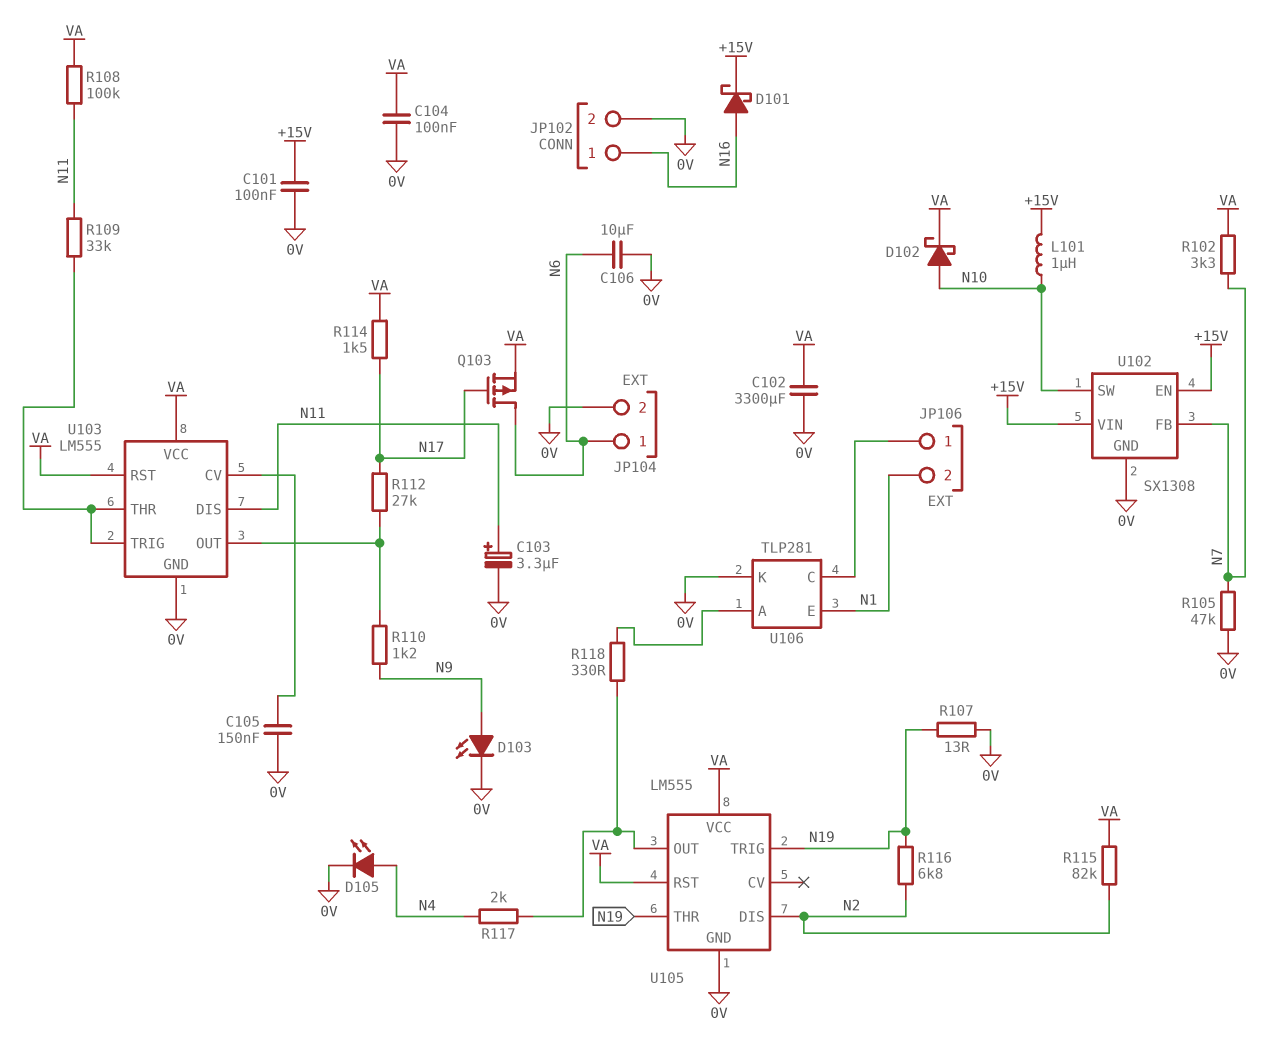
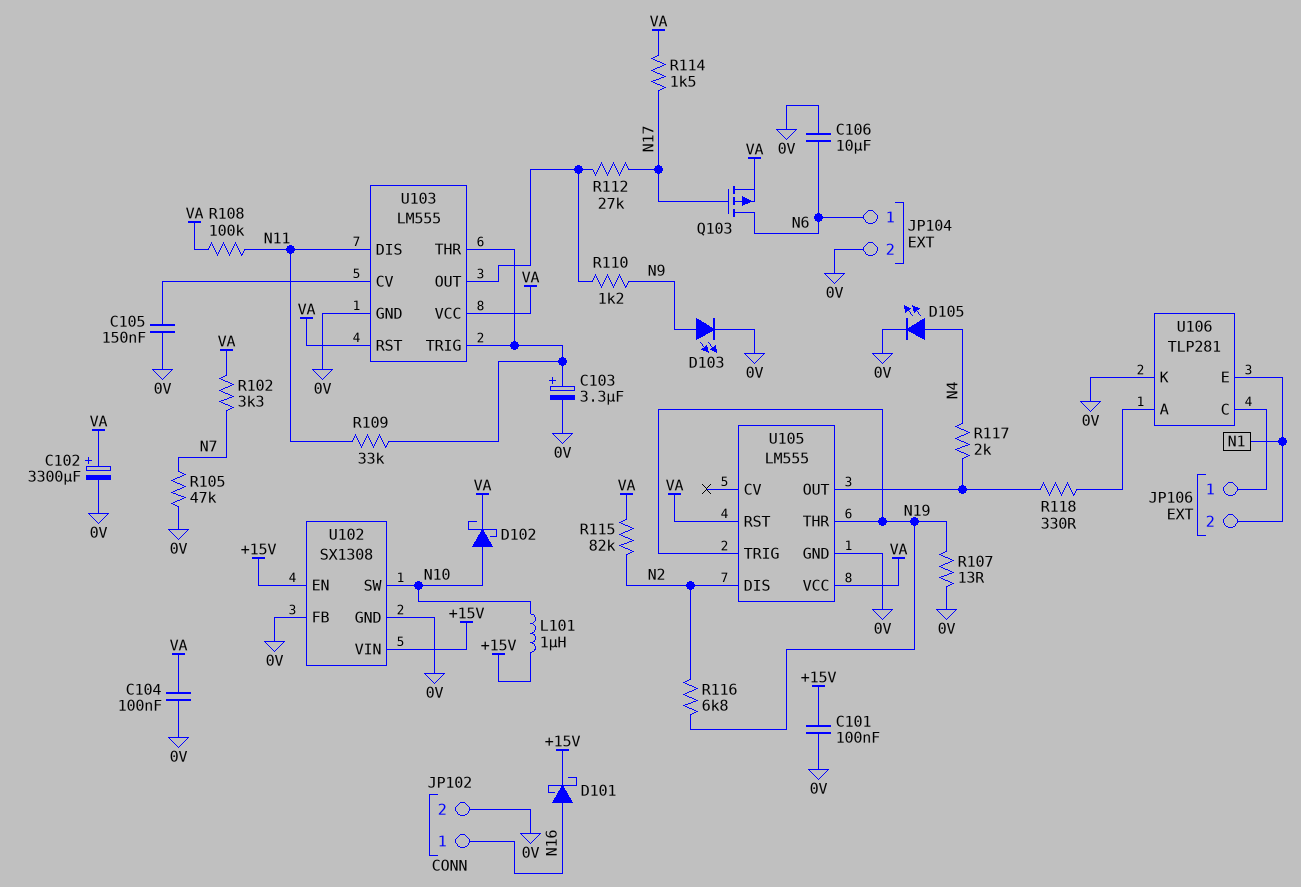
C102: 3300uF (0V, VA) -> 3300uF (plus VA, minus 0V)
C103: 3.3uF (plus N11, minus 0V) -> 3.3uF (plus U103/THR, minus 0V)
U102 pin FB: N7 -> 0V

